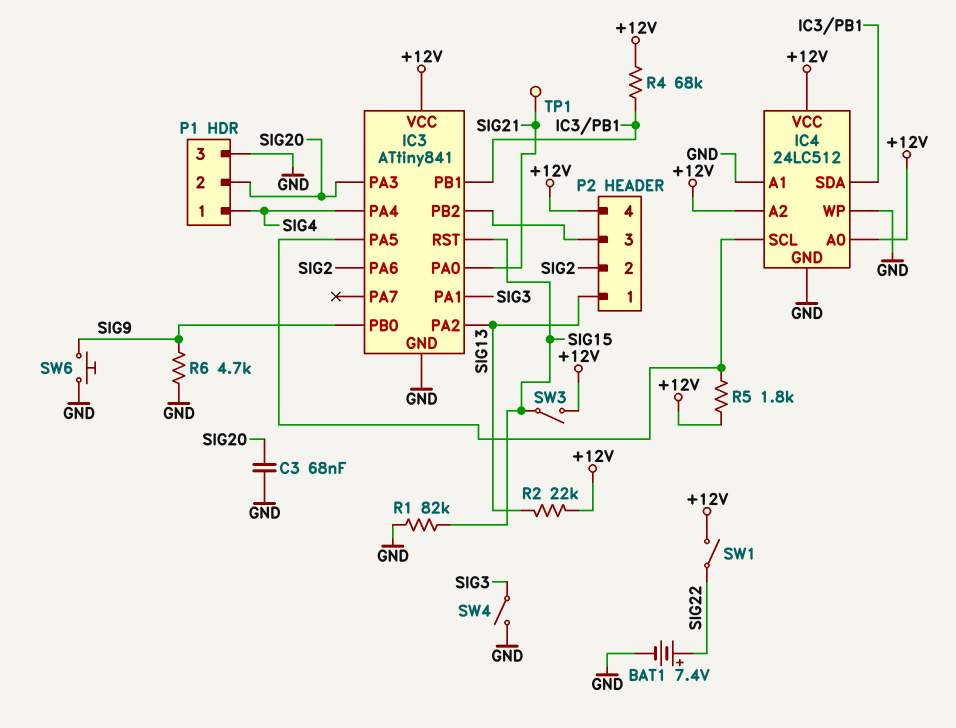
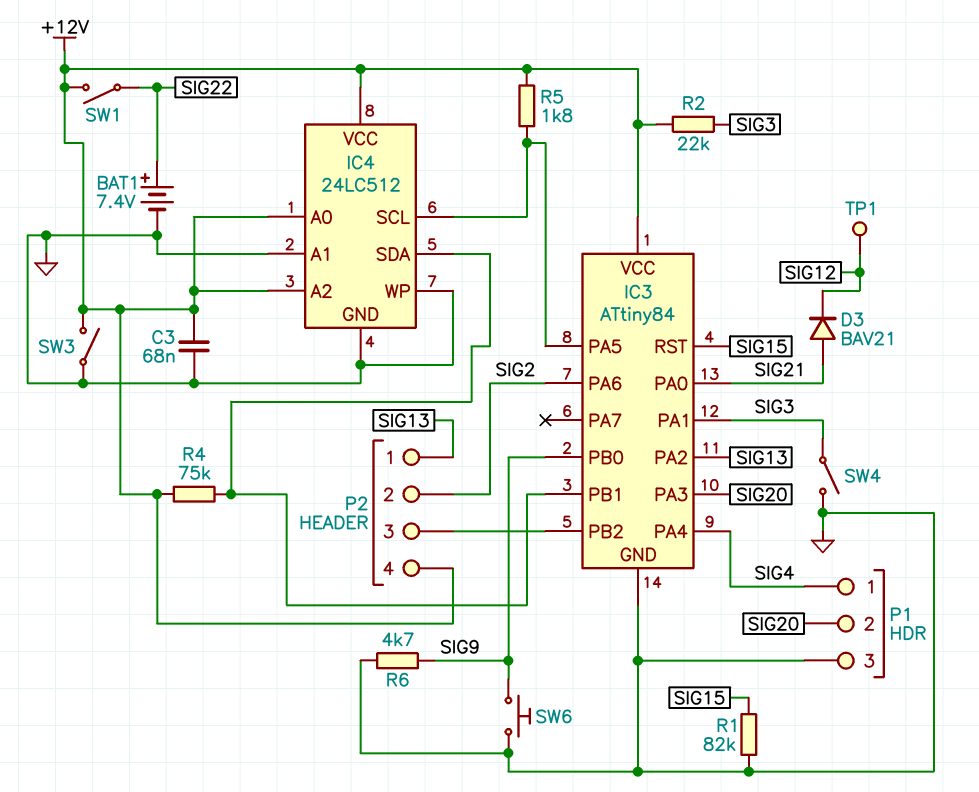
C3: 68nF (GND, SIG20) -> 68nF (+12V, GND)
D3: none -> diode BAV21 (A SIG21, K SIG12)
IC3: ATtiny841 -> ATtiny84
R2: 22k (+12V, SIG13) -> 22k (+12V, SIG3)
R4: 68k (+12V, IC3/PB1) -> 75k (+12V, IC3/PB1)
SW3: switch (+12V, SIG15) -> switch (+12V, GND)
TP1: test point (SIG21) -> test point (SIG12)

